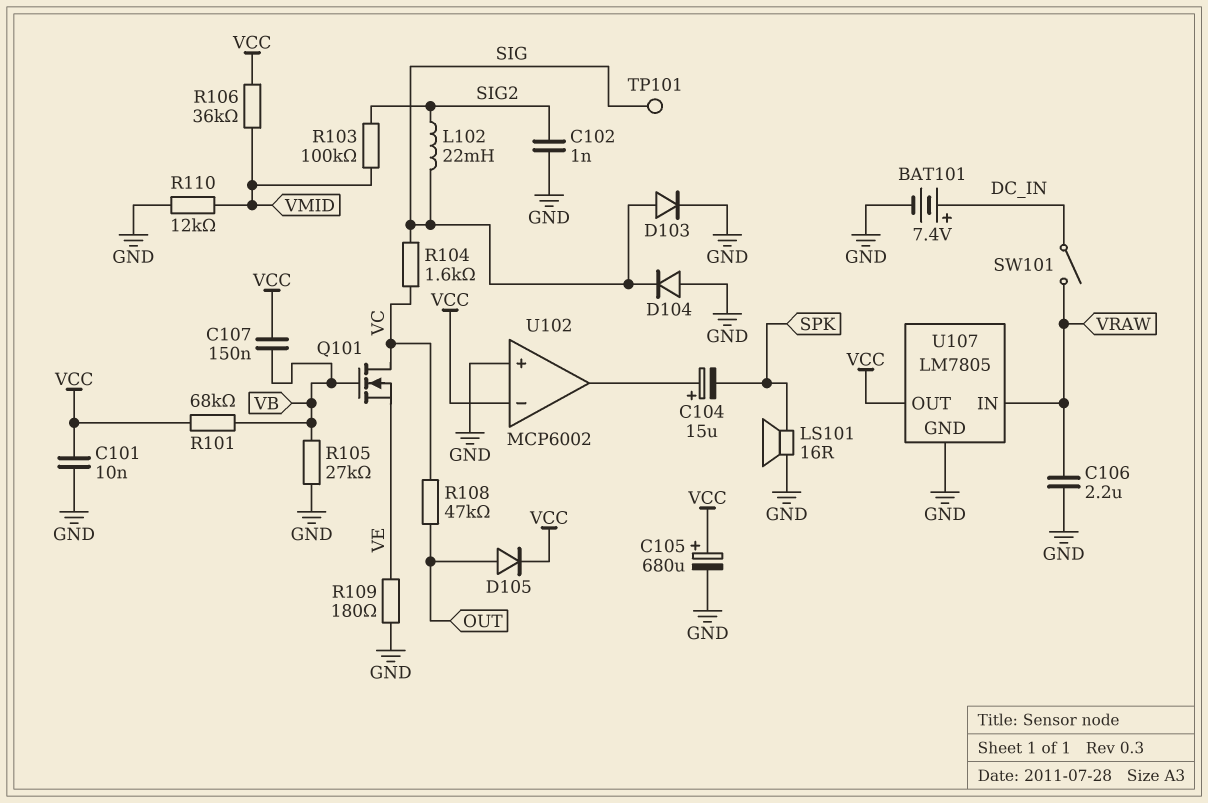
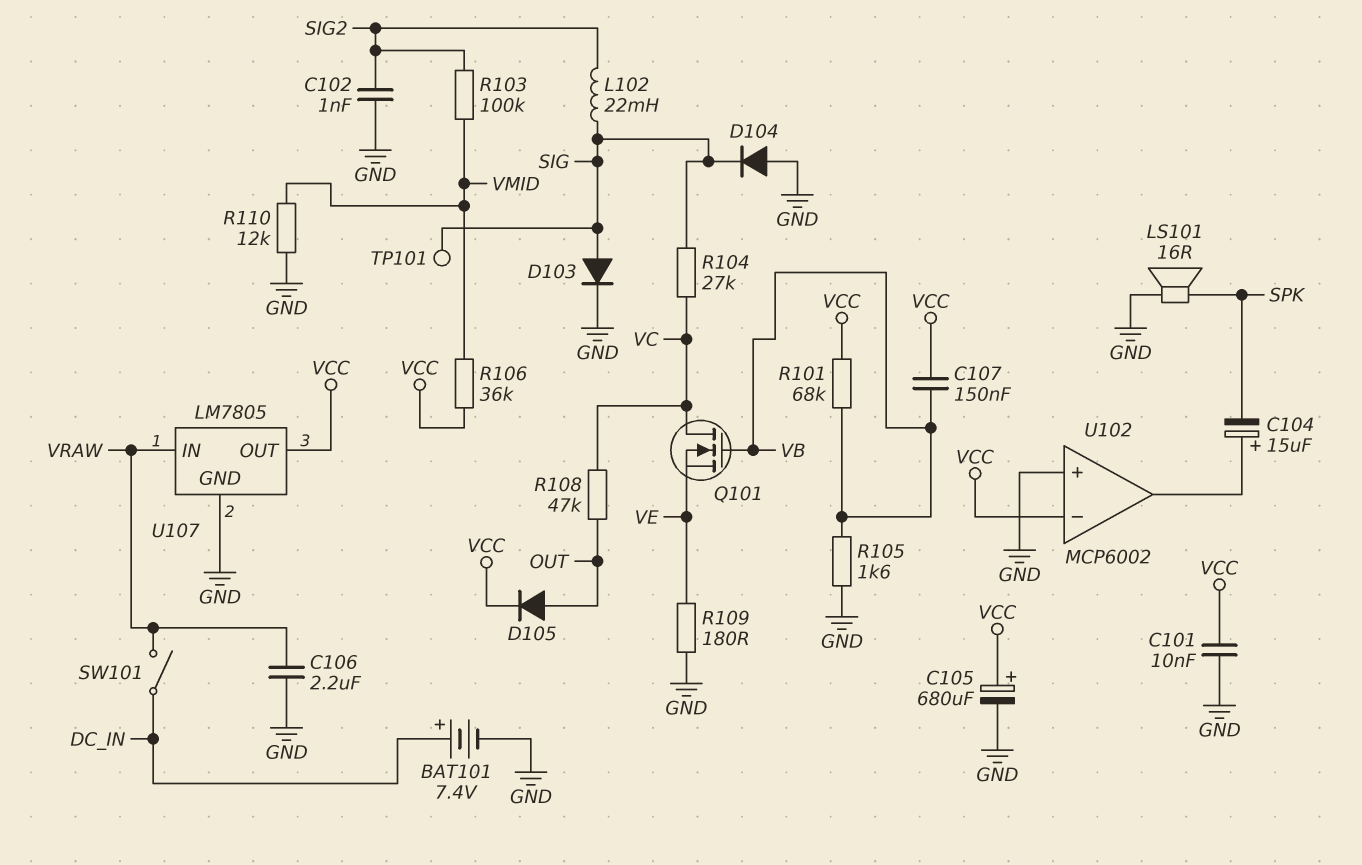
R104: 1.6k (SIG, VC) -> 27k (SIG, VC)
R105: 27k (GND, VB) -> 1.6k (GND, VB)

